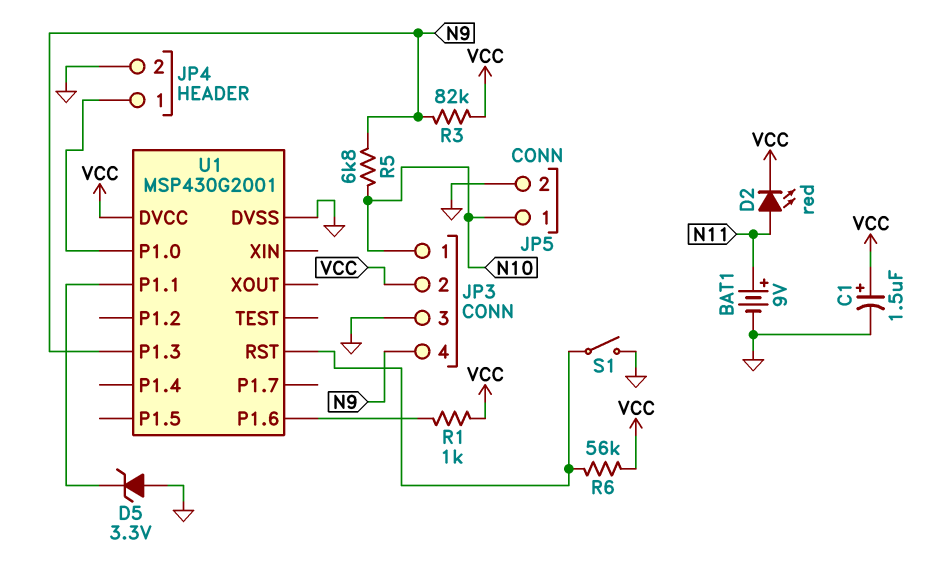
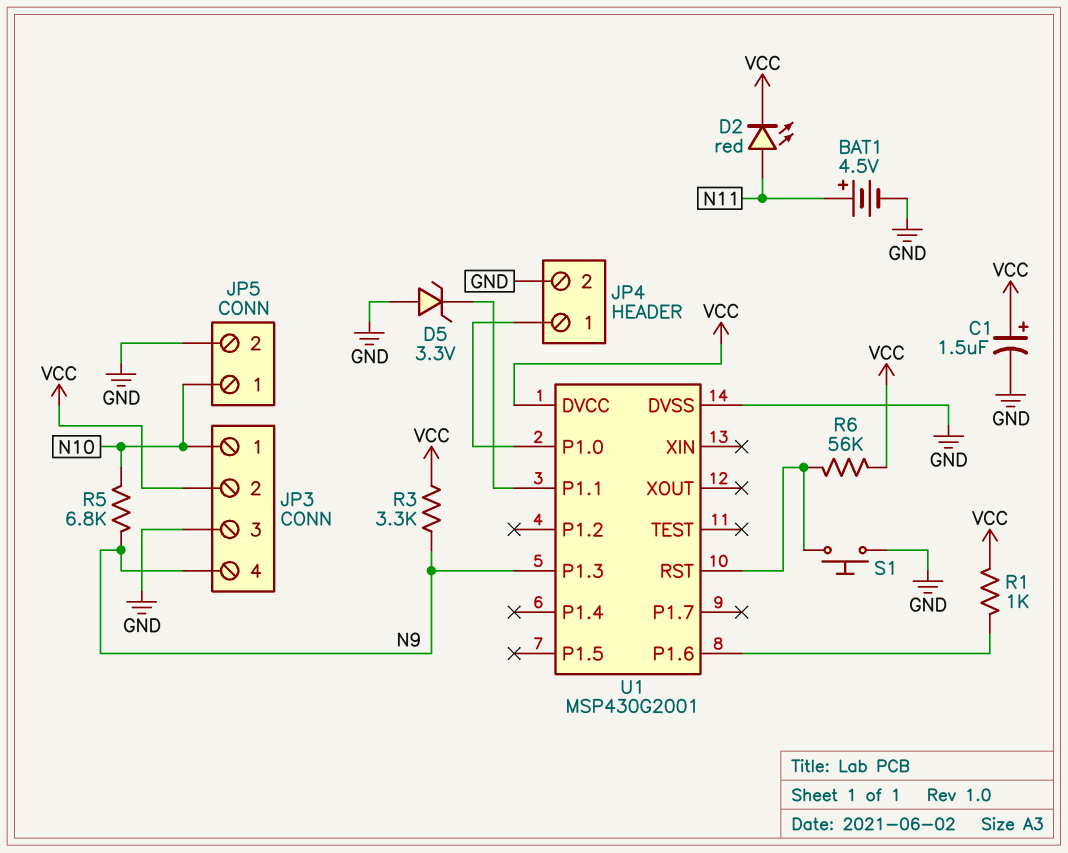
BAT1: 9V (plus N11, minus GND) -> 4.5V (plus N11, minus GND)
R3: 82k (N9, VCC) -> 3.3k (N9, VCC)
S1: switch (GND, U1/RST) -> button (GND, U1/RST)

